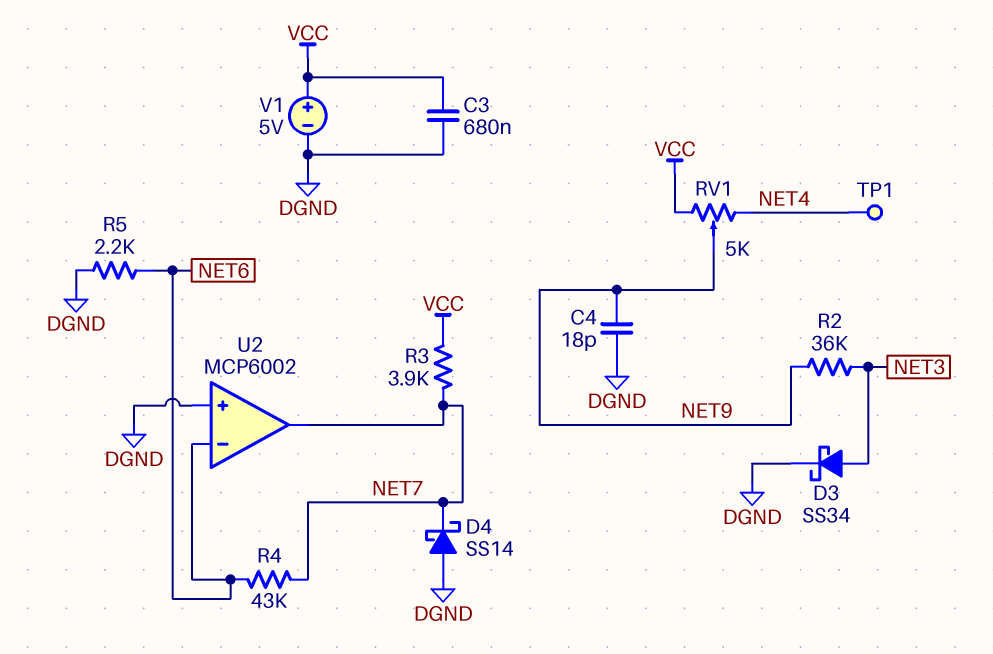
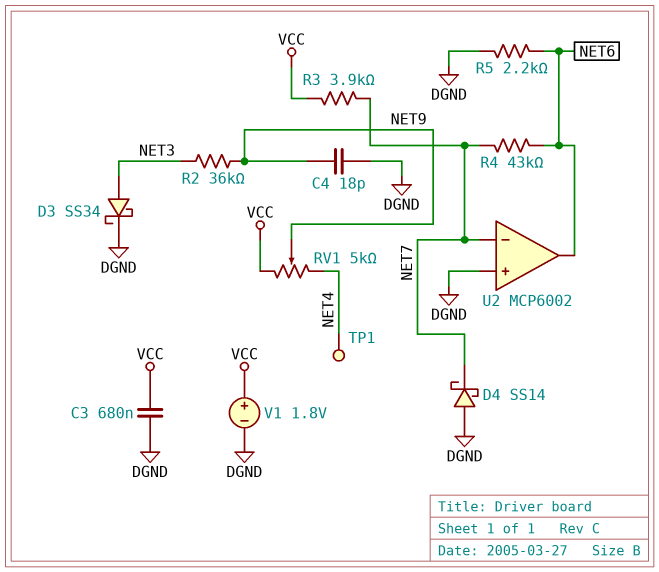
U2 pin in-: NET6 -> NET7
U2 pin out: NET7 -> NET6
V1: 5V (plus VCC, minus DGND) -> 1.8V (plus VCC, minus DGND)

